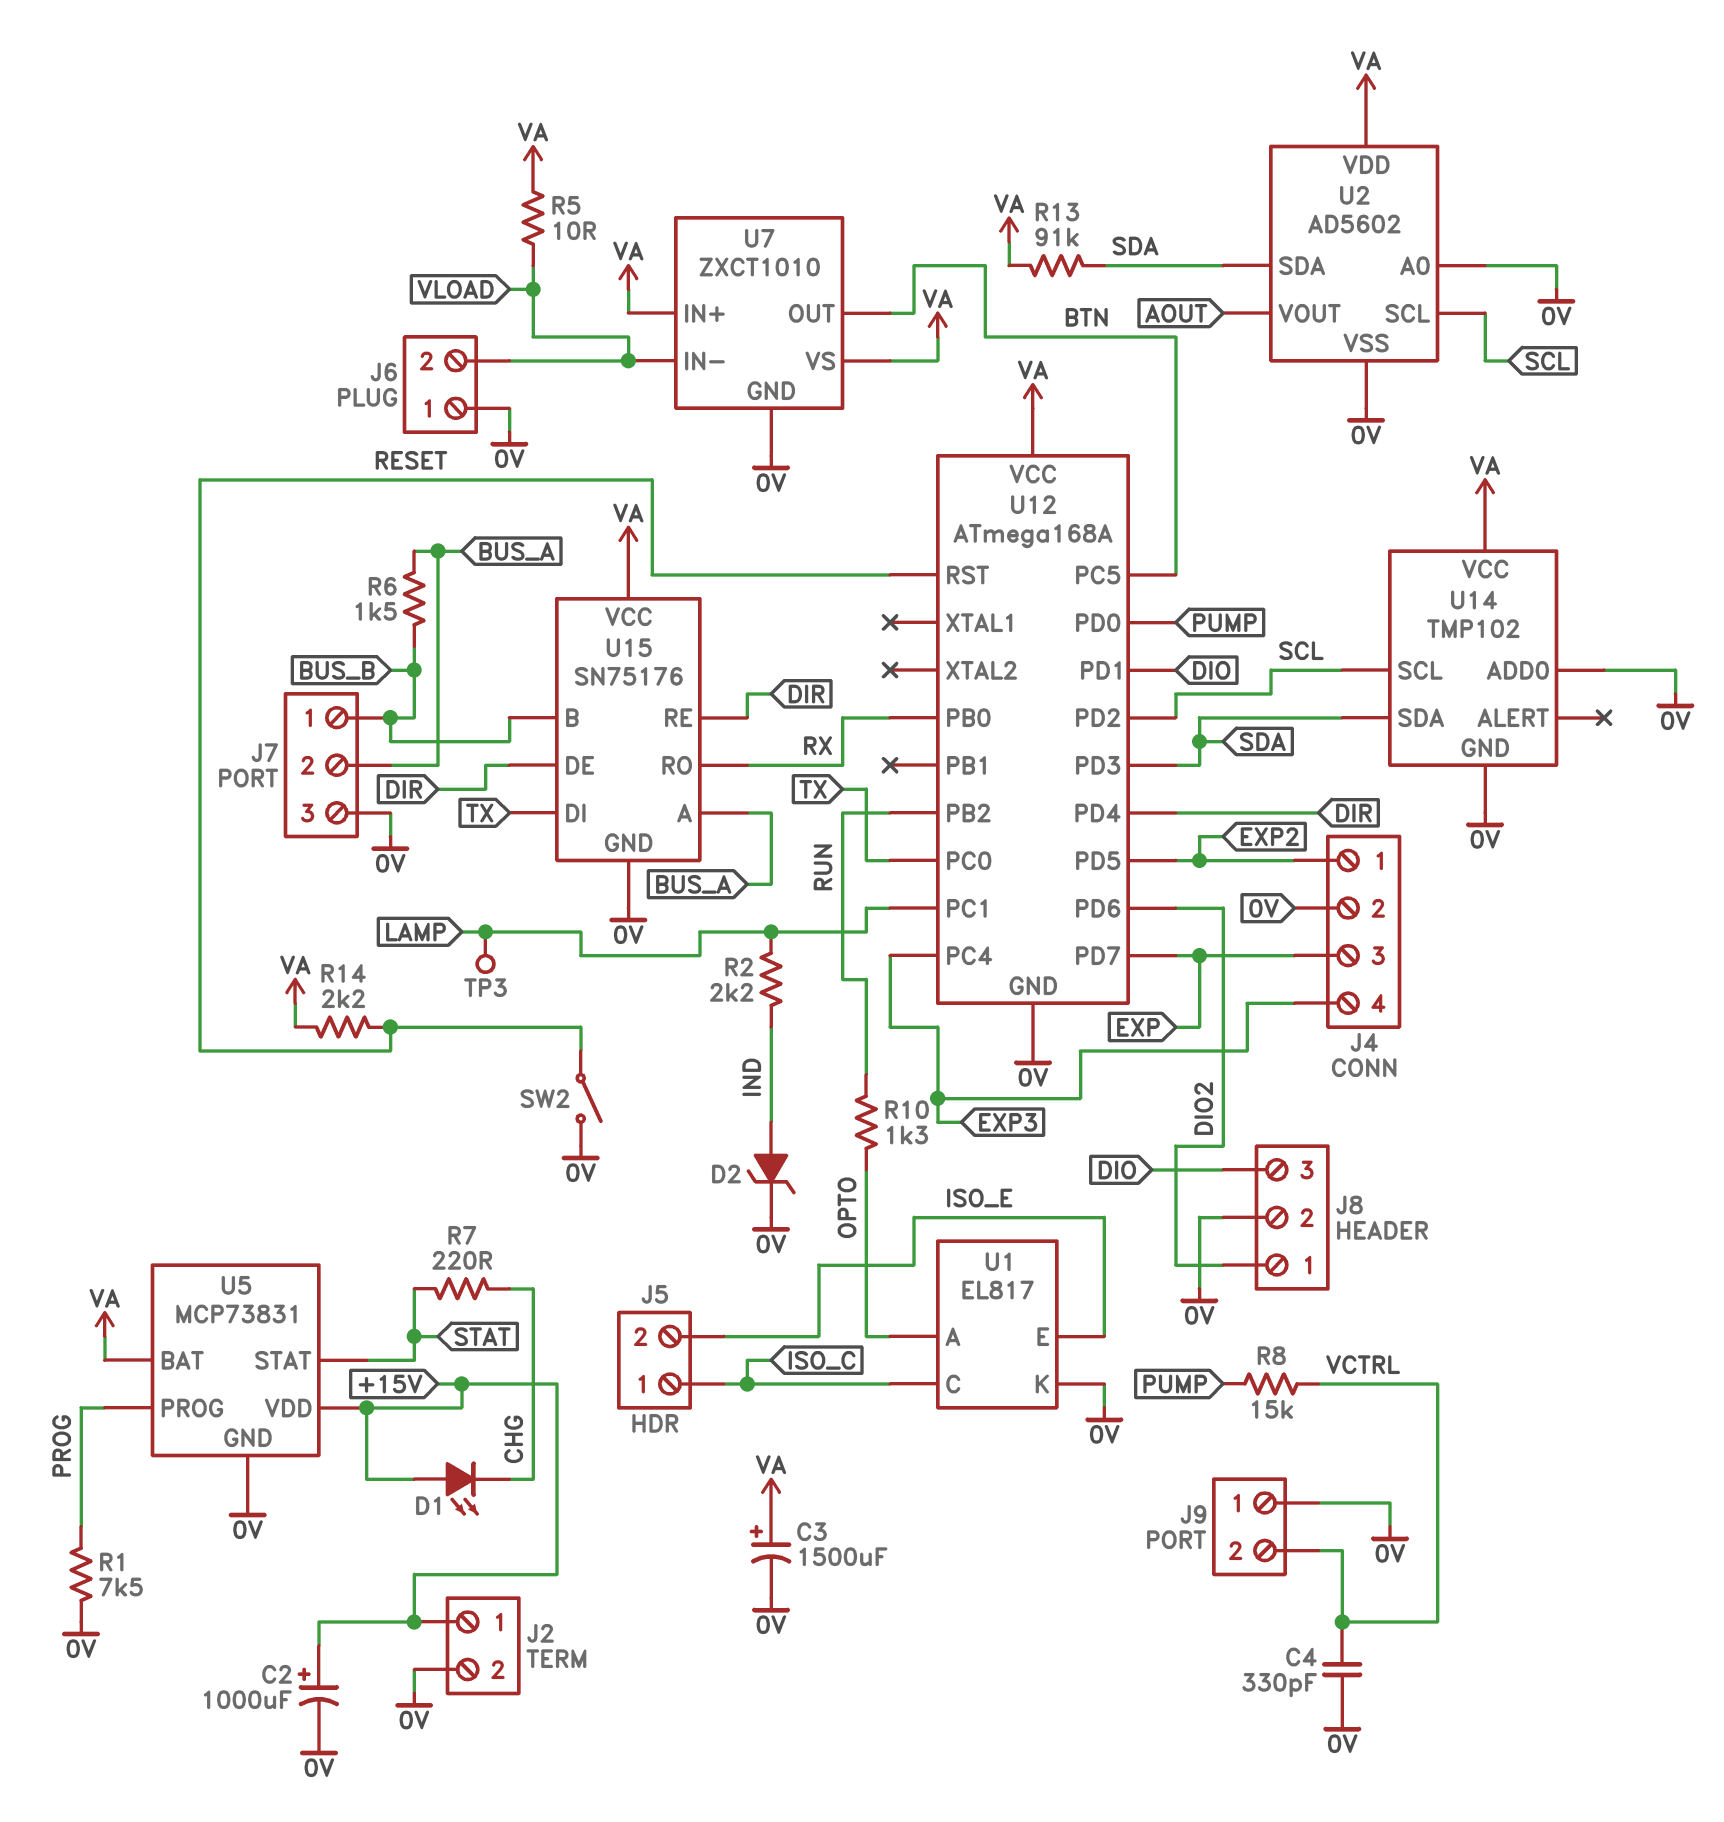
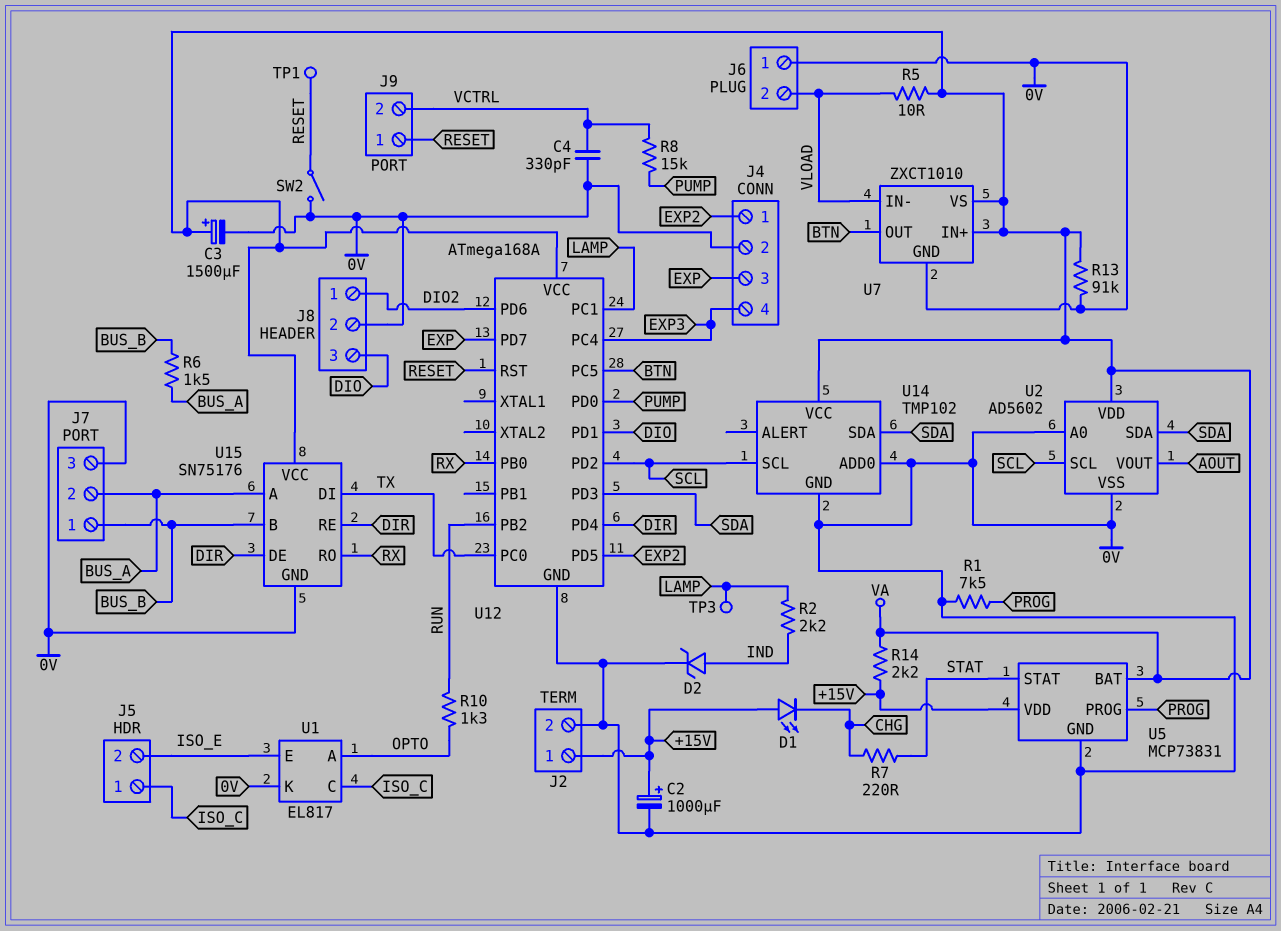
J9 pin 1: 0V -> RESET
R13: 91k (SDA, VA) -> 91k (0V, VA)
R14: 2.2k (RESET, VA) -> 2.2k (+15V, VA)
TP1: none -> test point (RESET)

